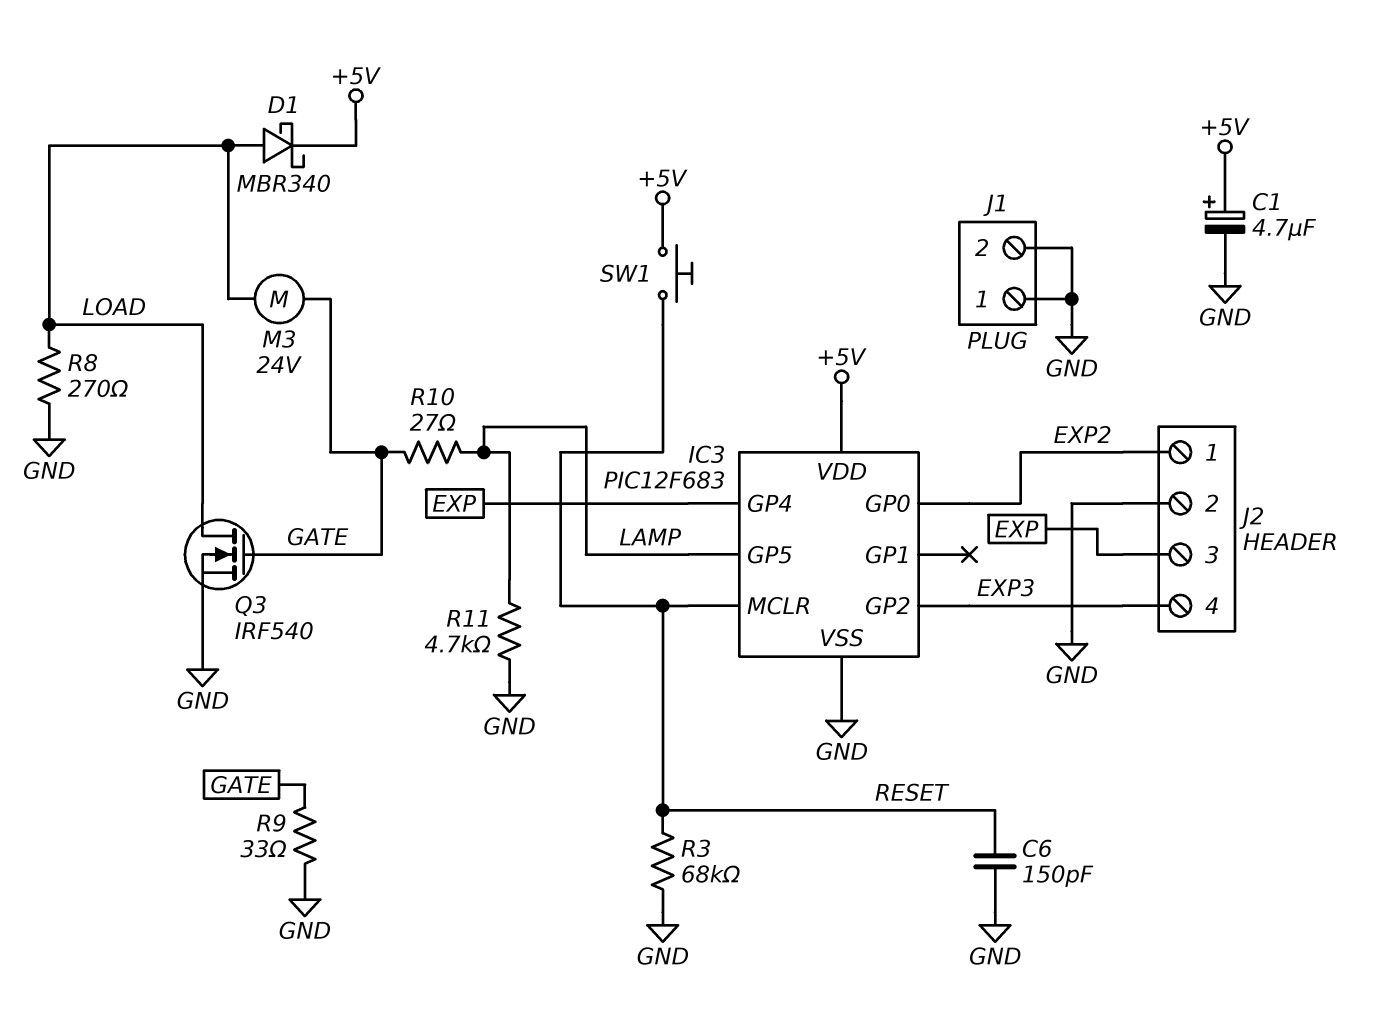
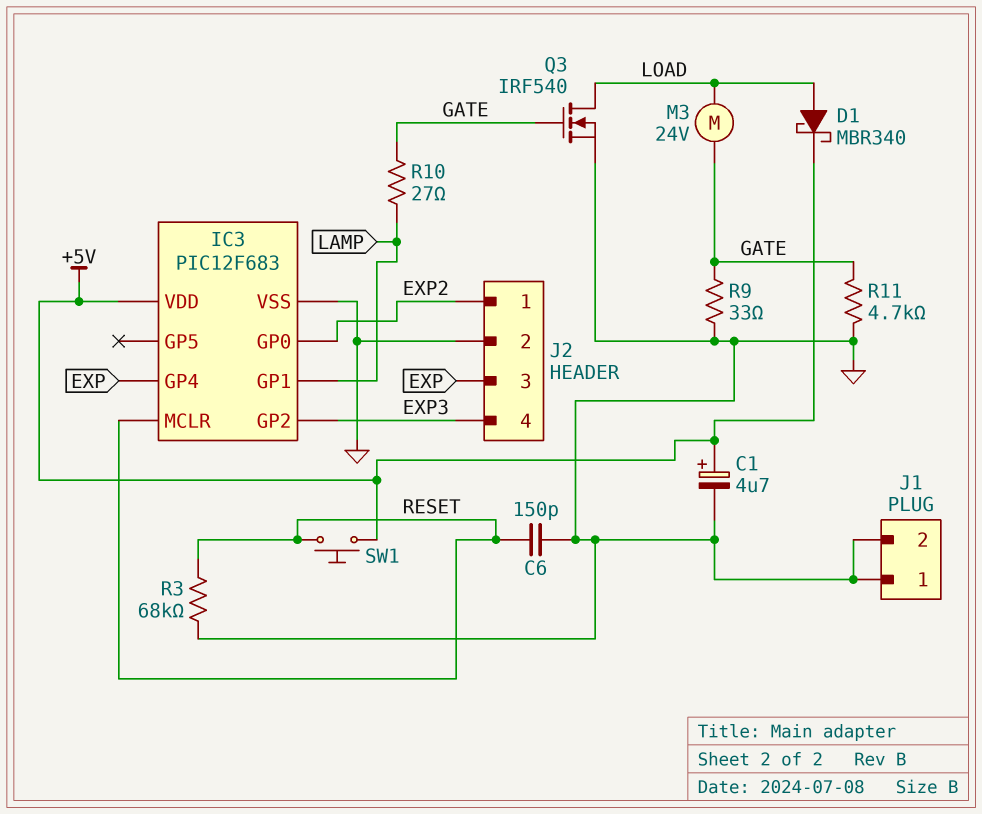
IC3 pin GP1: none -> LAMP
IC3 pin GP5: LAMP -> none
R8: 270 (GND, LOAD) -> none
R11: 4.7k (GND, LAMP) -> 4.7k (GATE, GND)

